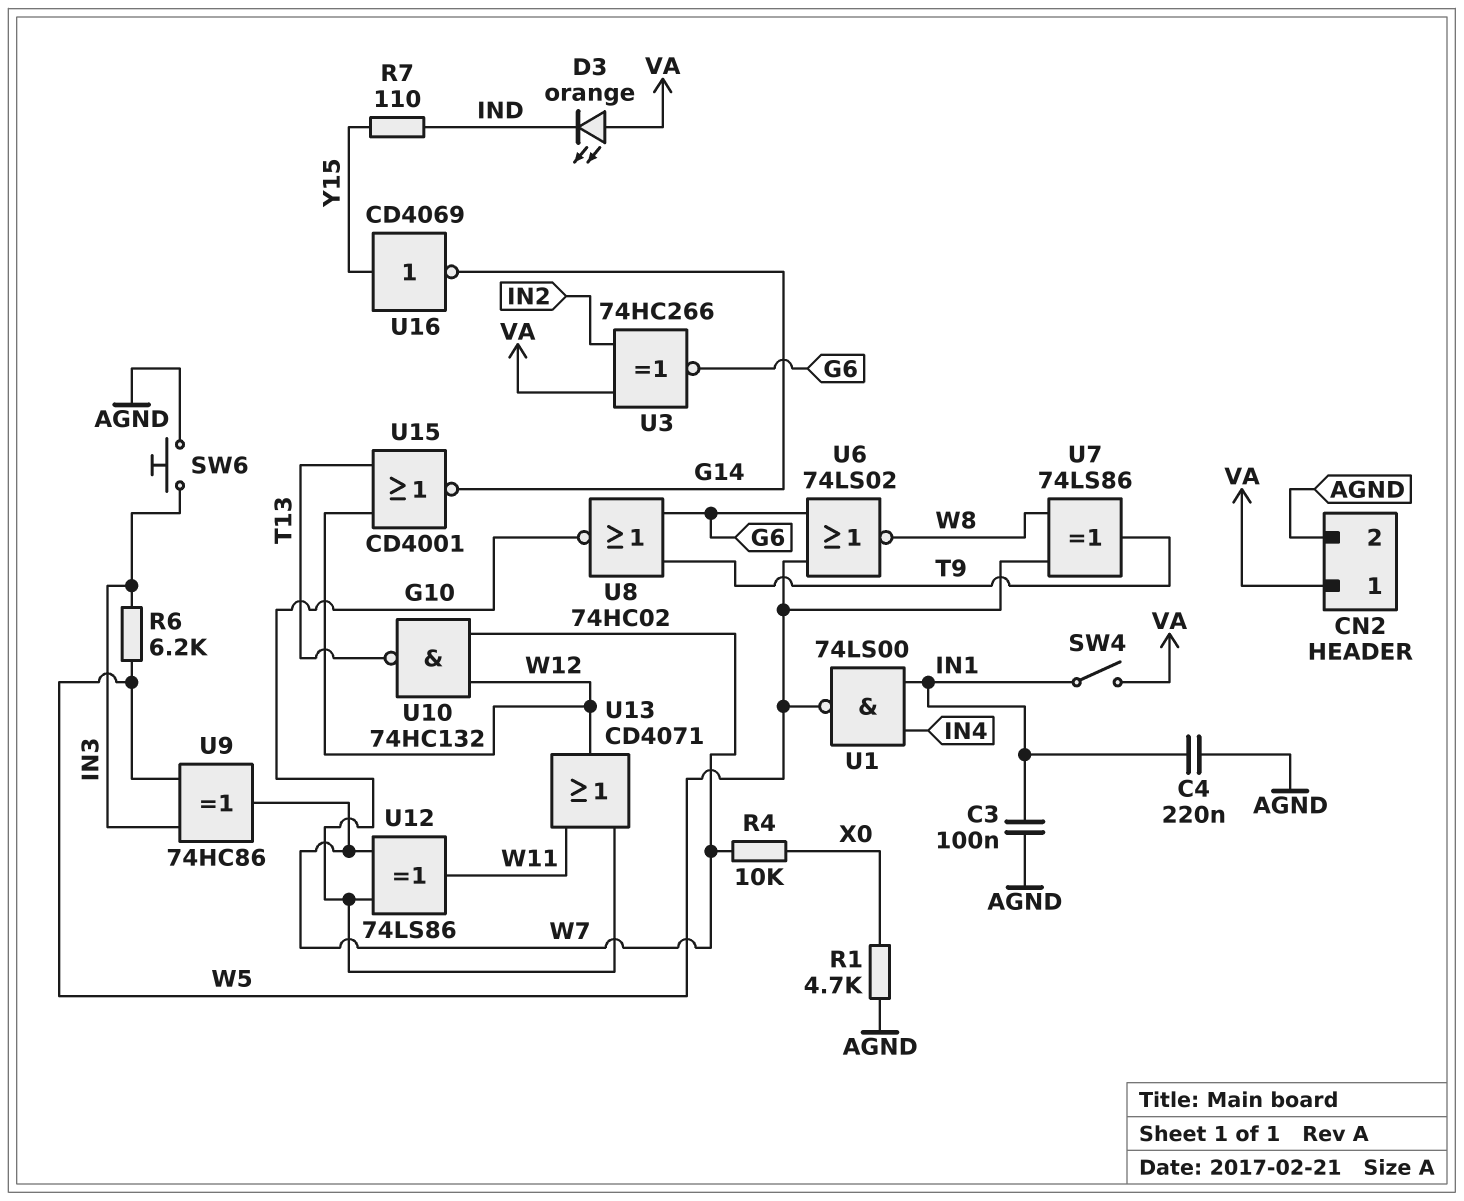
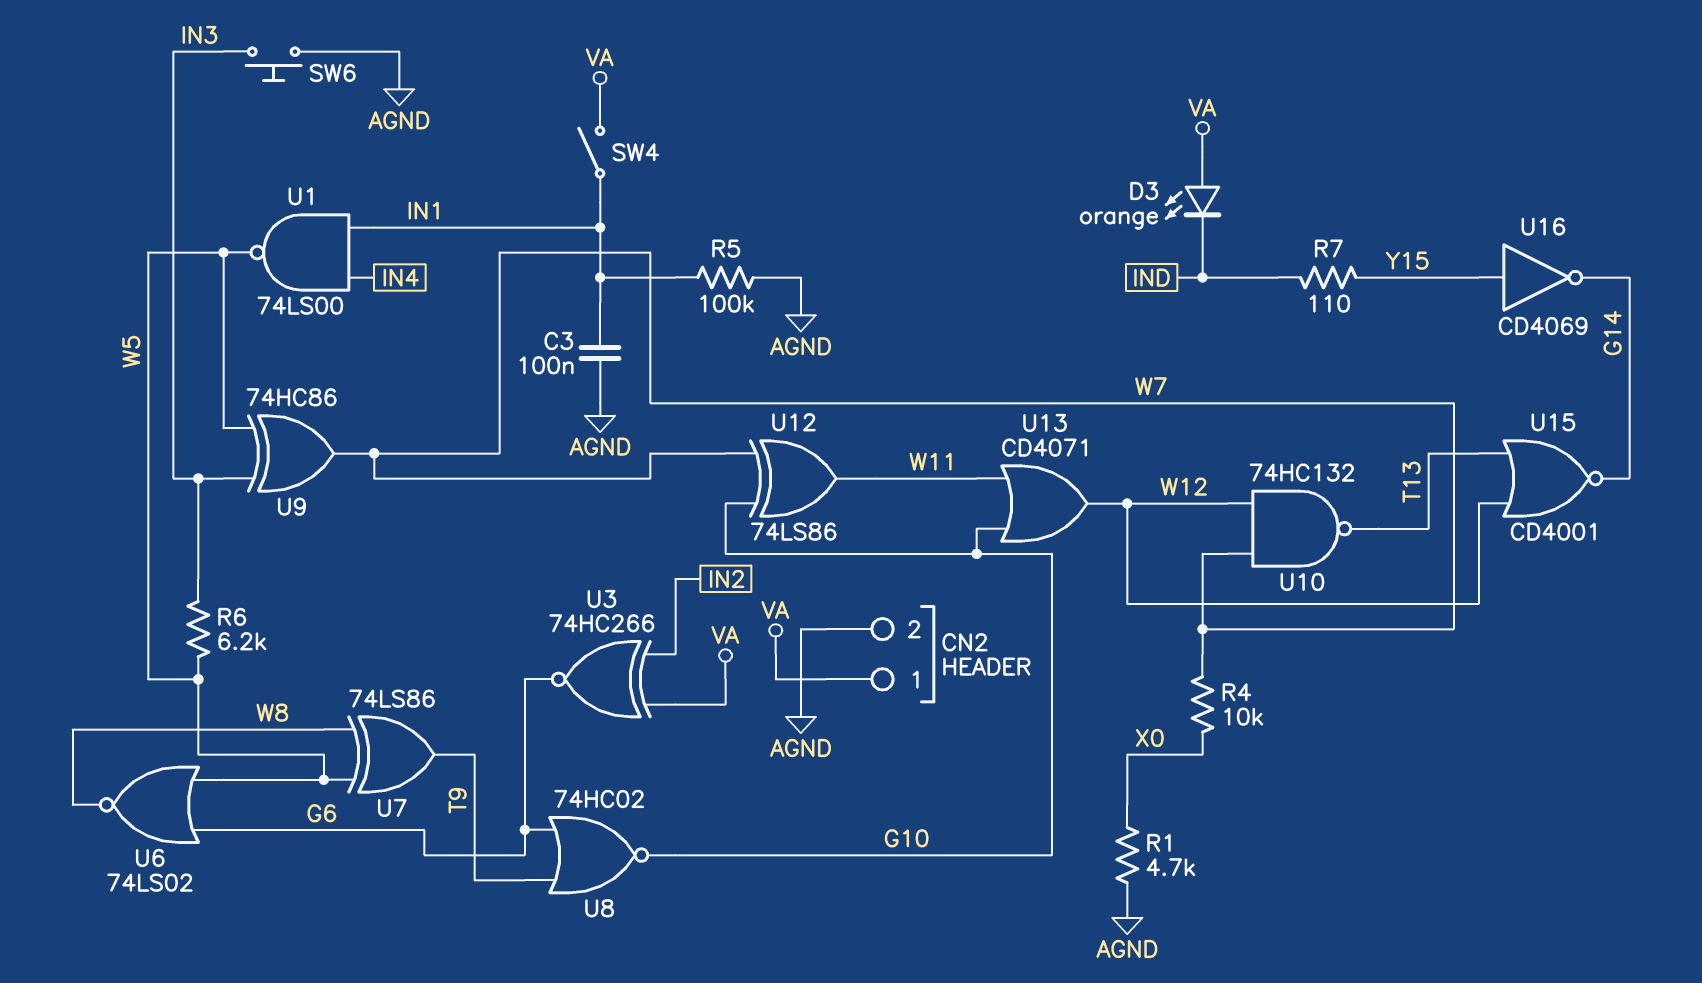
C4: 220nF (AGND, IN1) -> none
R5: none -> 100k (AGND, IN1)

